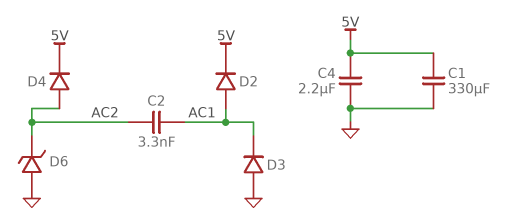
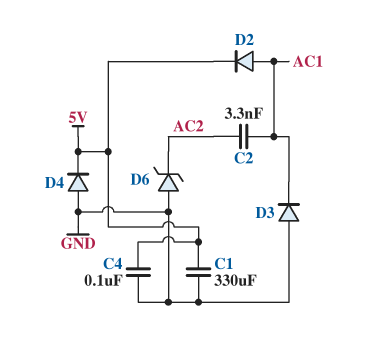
C4: 2.2uF (5V, GND) -> 100nF (5V, GND)
D4: diode (A AC2, K 5V) -> diode (A GND, K 5V)

